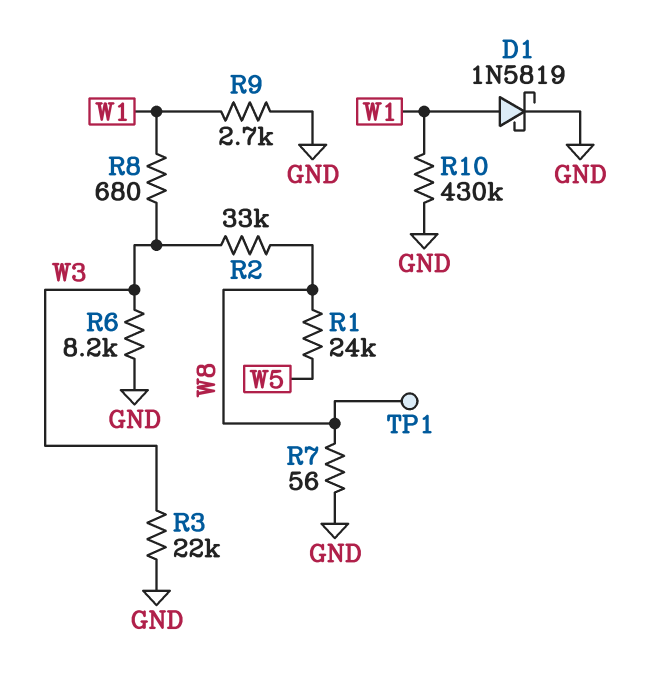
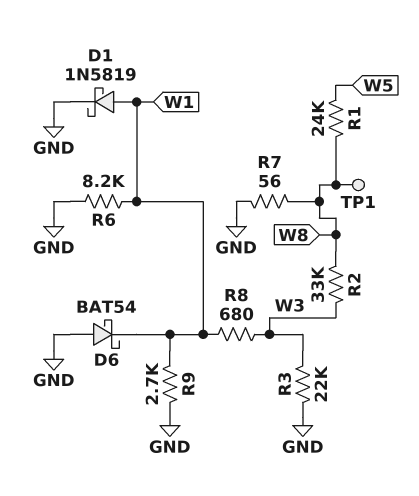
D6: none -> schottky BAT54 (A GND, K W1)
R6: 8.2k (GND, W3) -> 8.2k (GND, W1)
R10: 430k (GND, W1) -> none

